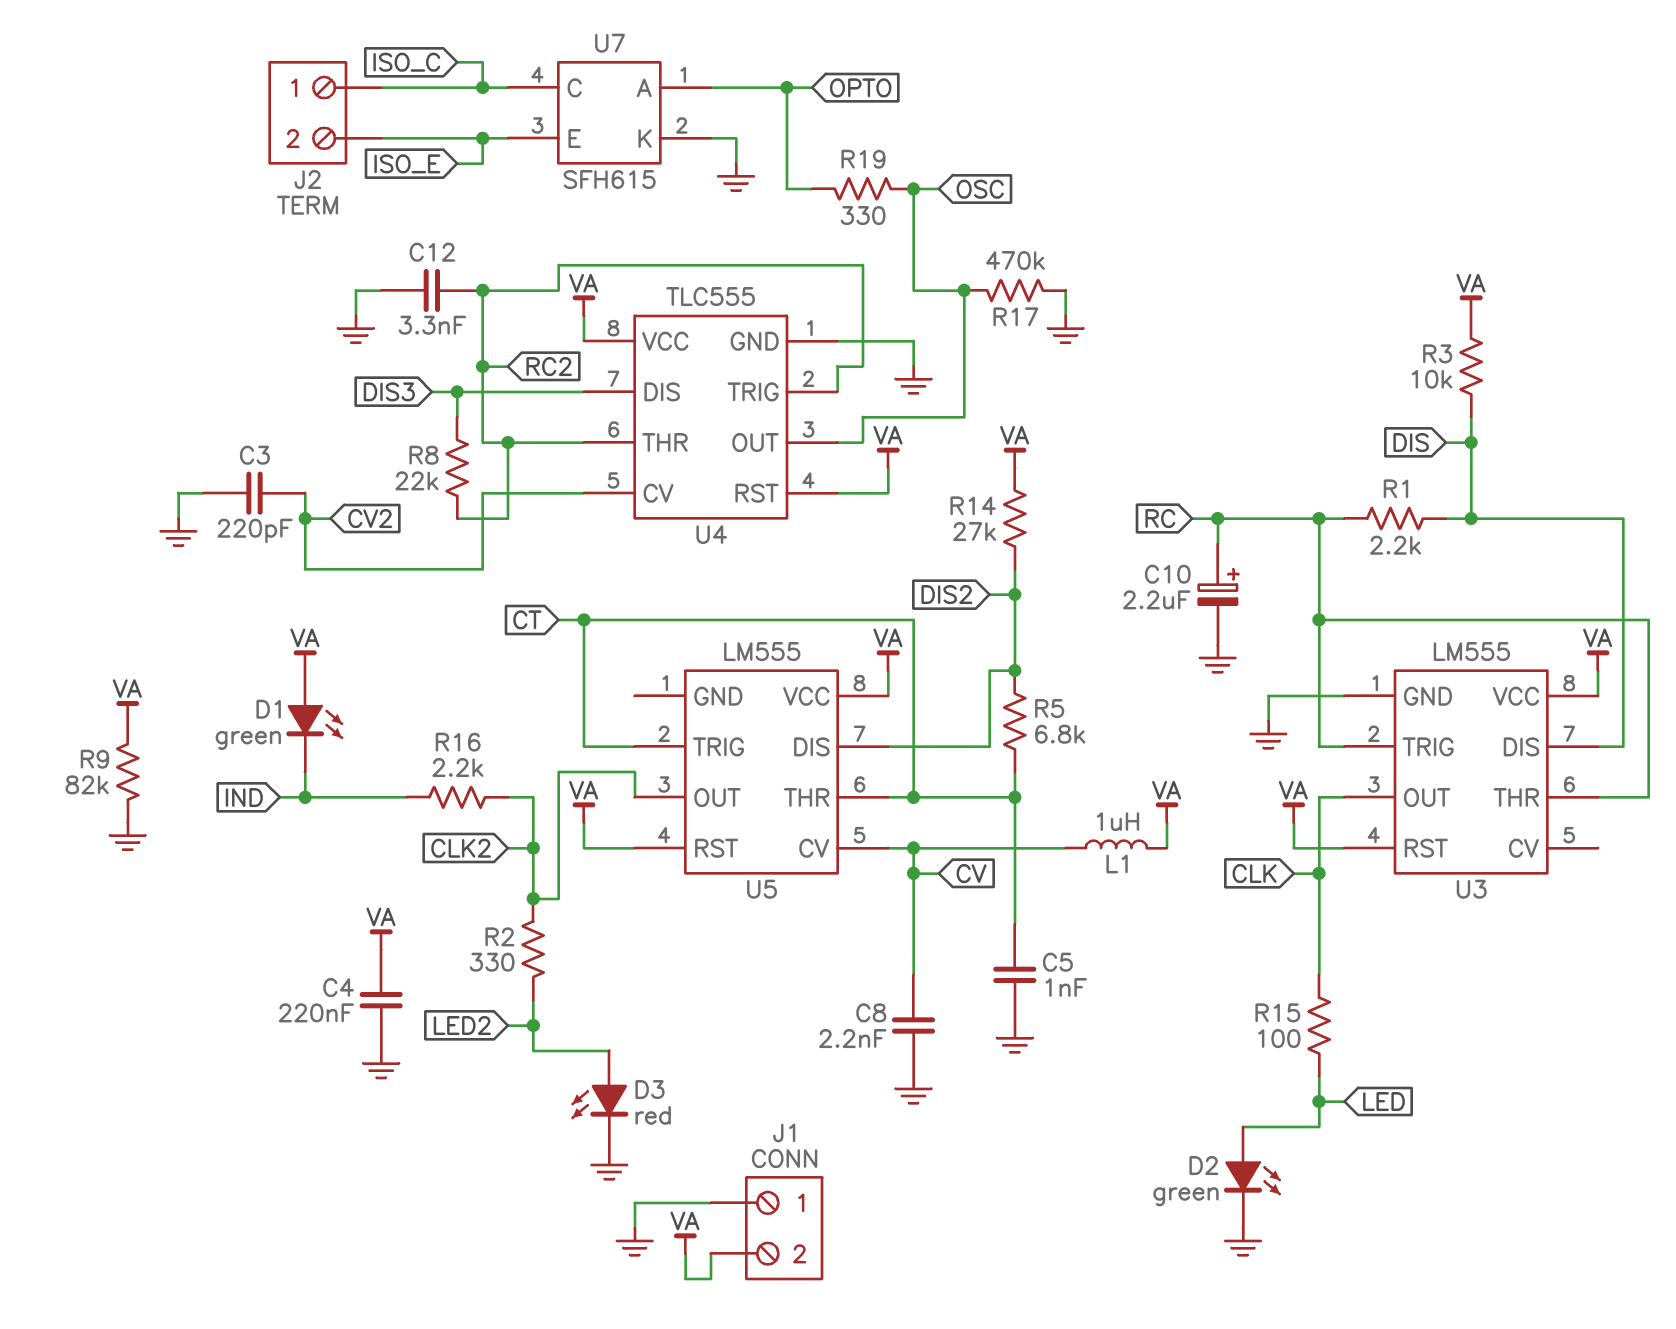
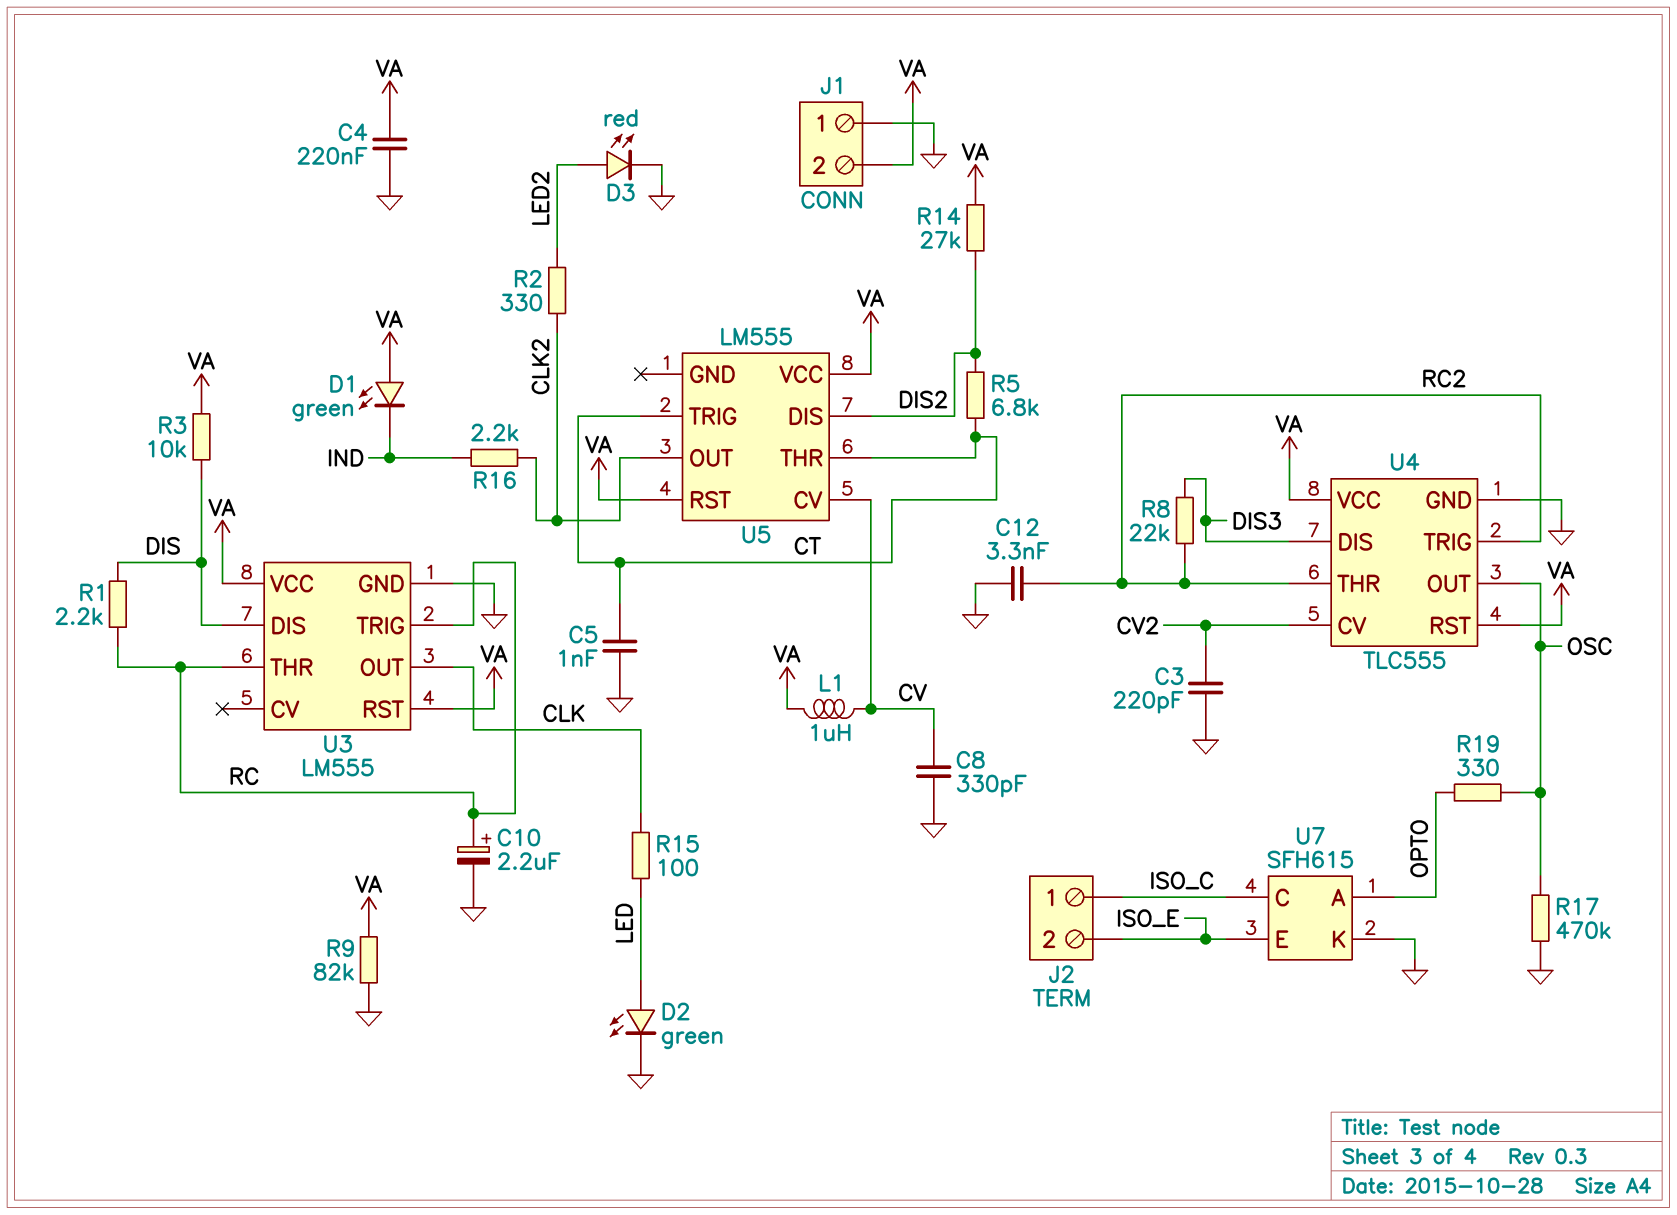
C8: 2.2nF (CV, GND) -> 330pF (CV, GND)

